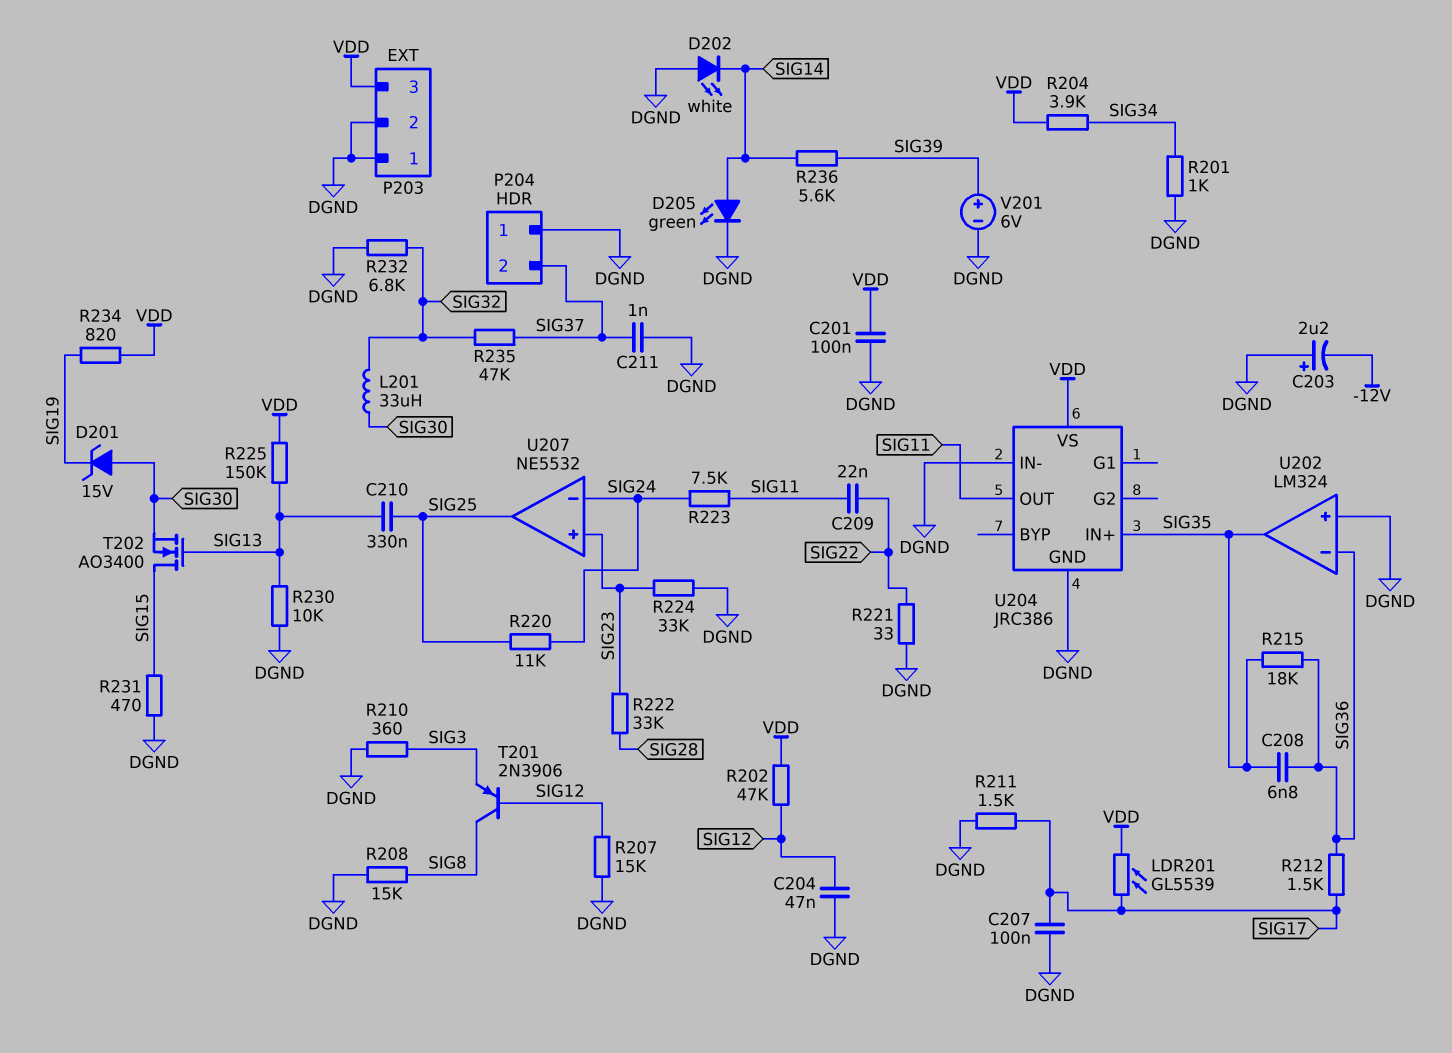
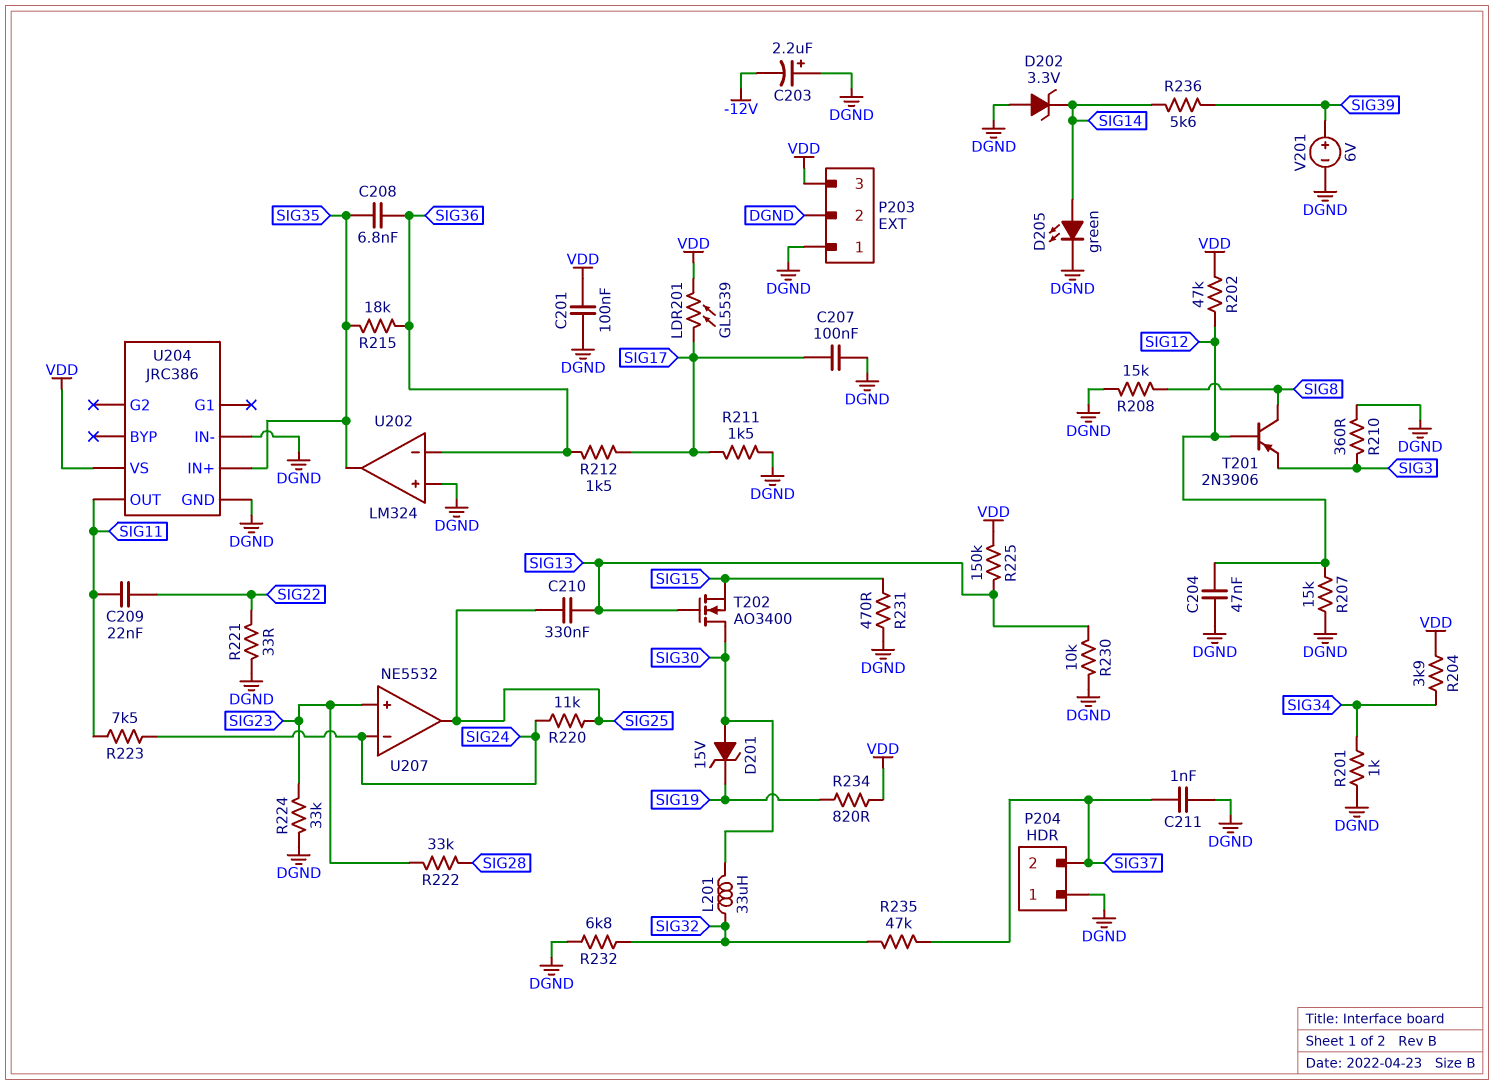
D202: LED white (A DGND, K SIG14) -> zener 3.3V (A DGND, K SIG14)
T202: NMOS AO3400 (G SIG13, D SIG15, S SIG30) -> NMOS AO3400 (G SIG13, D SIG30, S SIG15)

